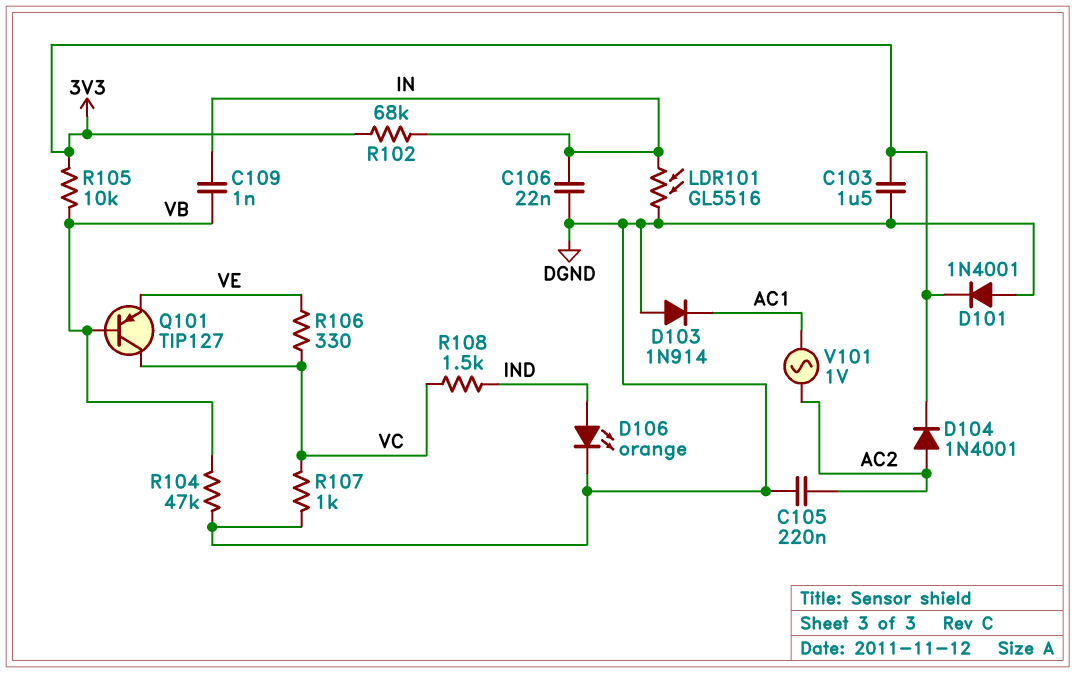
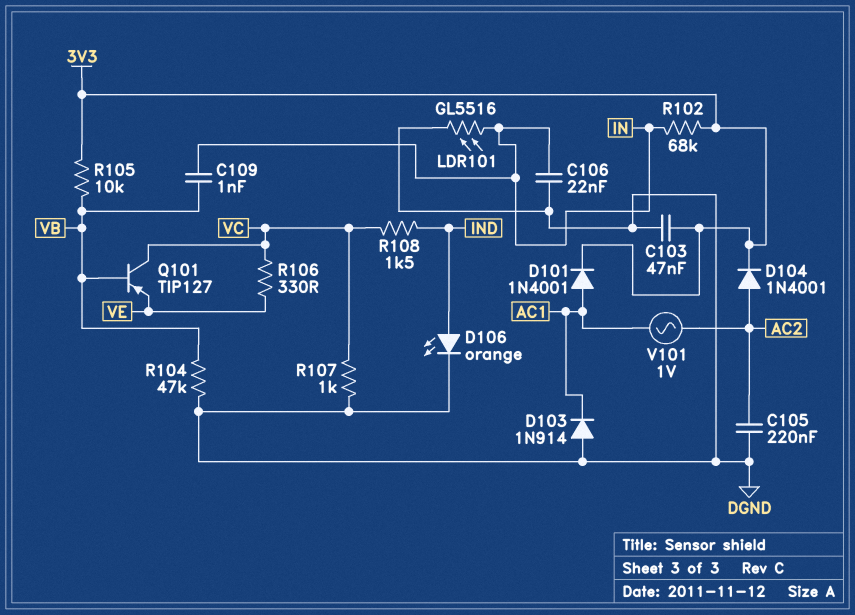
C103: 1.5uF (3V3, DGND) -> 47nF (3V3, DGND)
D101: diode 1N4001 (A DGND, K 3V3) -> diode 1N4001 (A AC1, K 3V3)

